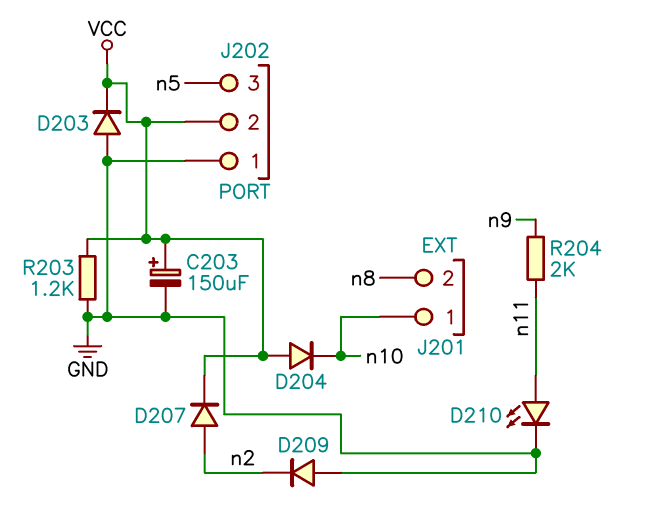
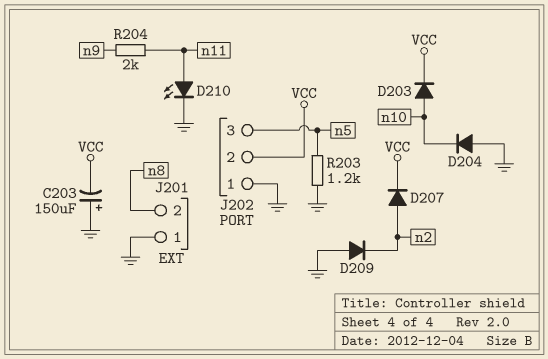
C203: 150uF (plus VCC, minus GND) -> 150uF (plus GND, minus VCC)
D203: diode (A GND, K VCC) -> diode (A n10, K VCC)
D204: diode (A VCC, K n10) -> diode (A GND, K n10)
J201 pin 1: n10 -> GND
R203: 1.2k (GND, VCC) -> 1.2k (GND, n5)

